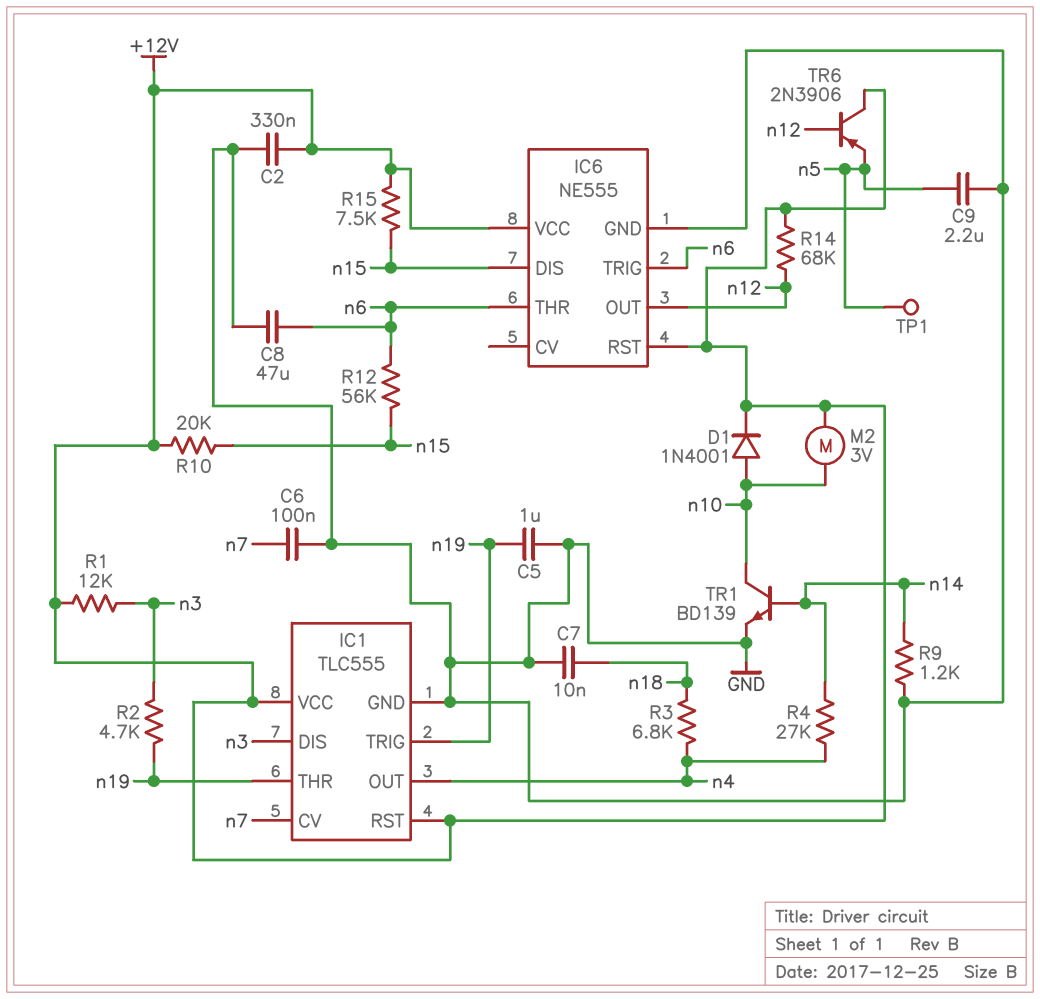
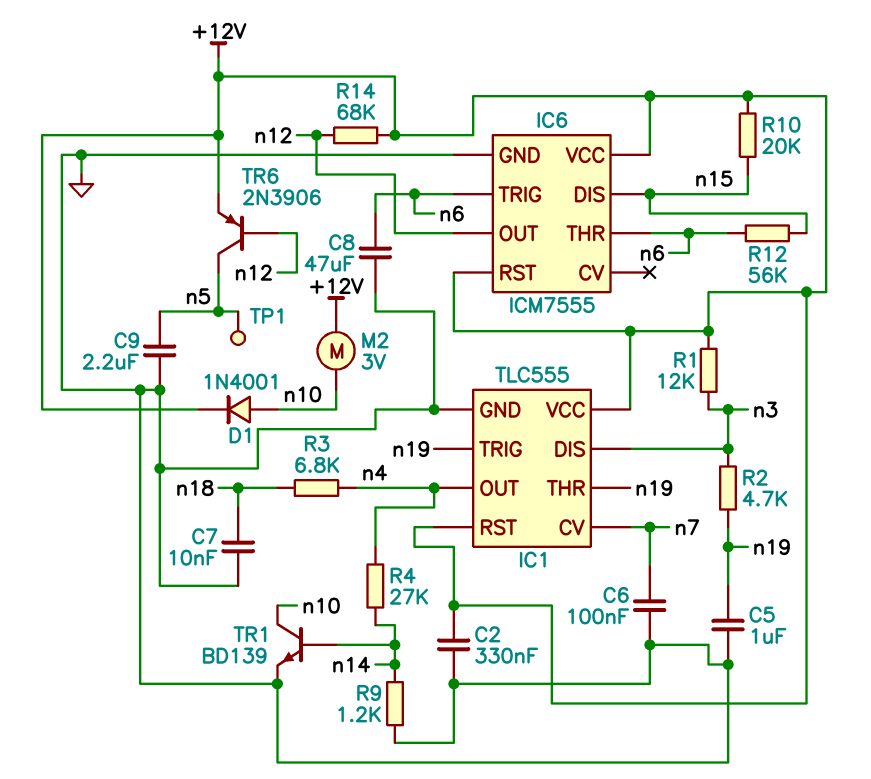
IC6: NE555 -> ICM7555
R15: 7.5k (+12V, n15) -> none
TR6: PNP 2N3906 (B n12, C +12V, E n5) -> PNP 2N3906 (B n12, C n5, E +12V)

